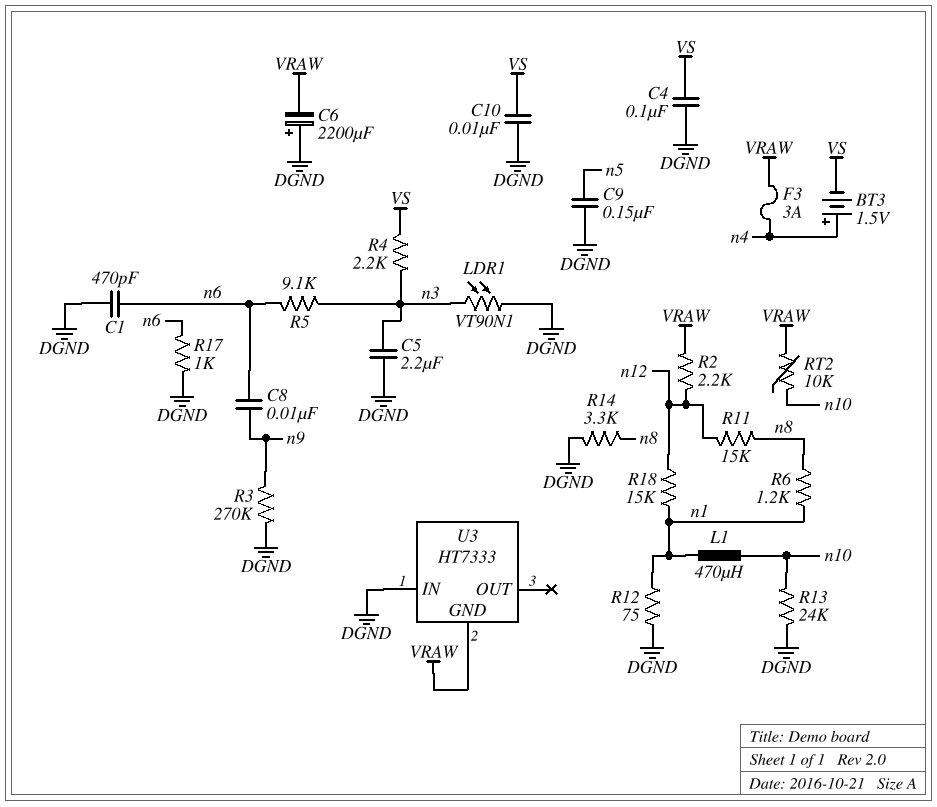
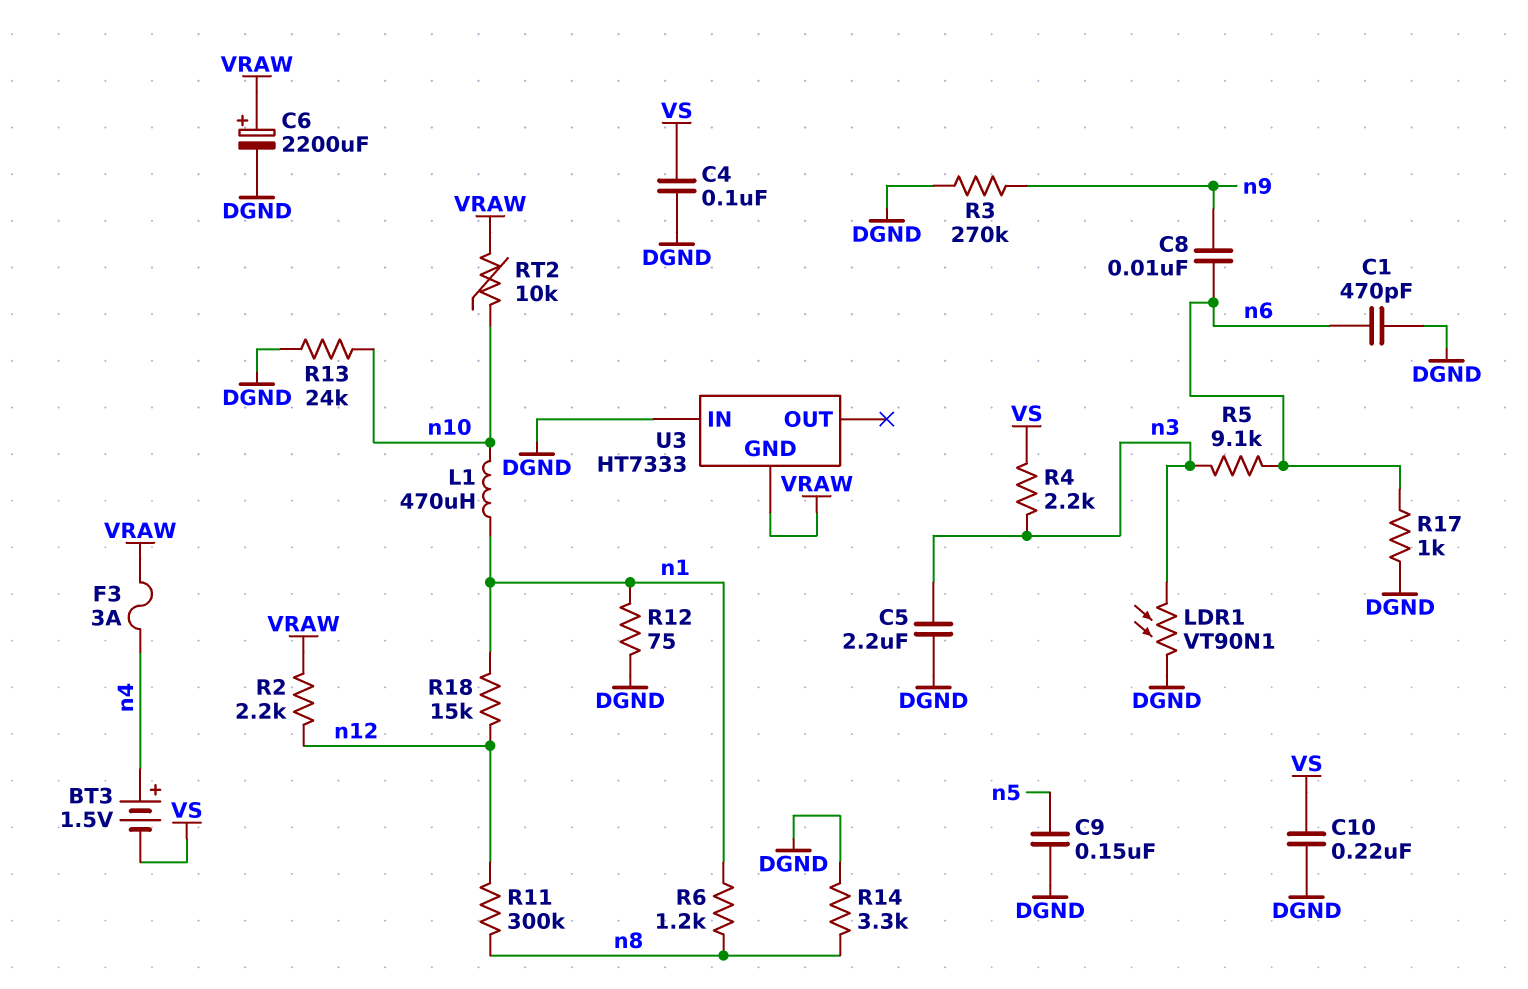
C6: 2200uF (plus DGND, minus VRAW) -> 2200uF (plus VRAW, minus DGND)
C10: 10nF (DGND, VS) -> 220nF (DGND, VS)
R11: 15k (n8, n12) -> 300k (n8, n12)

